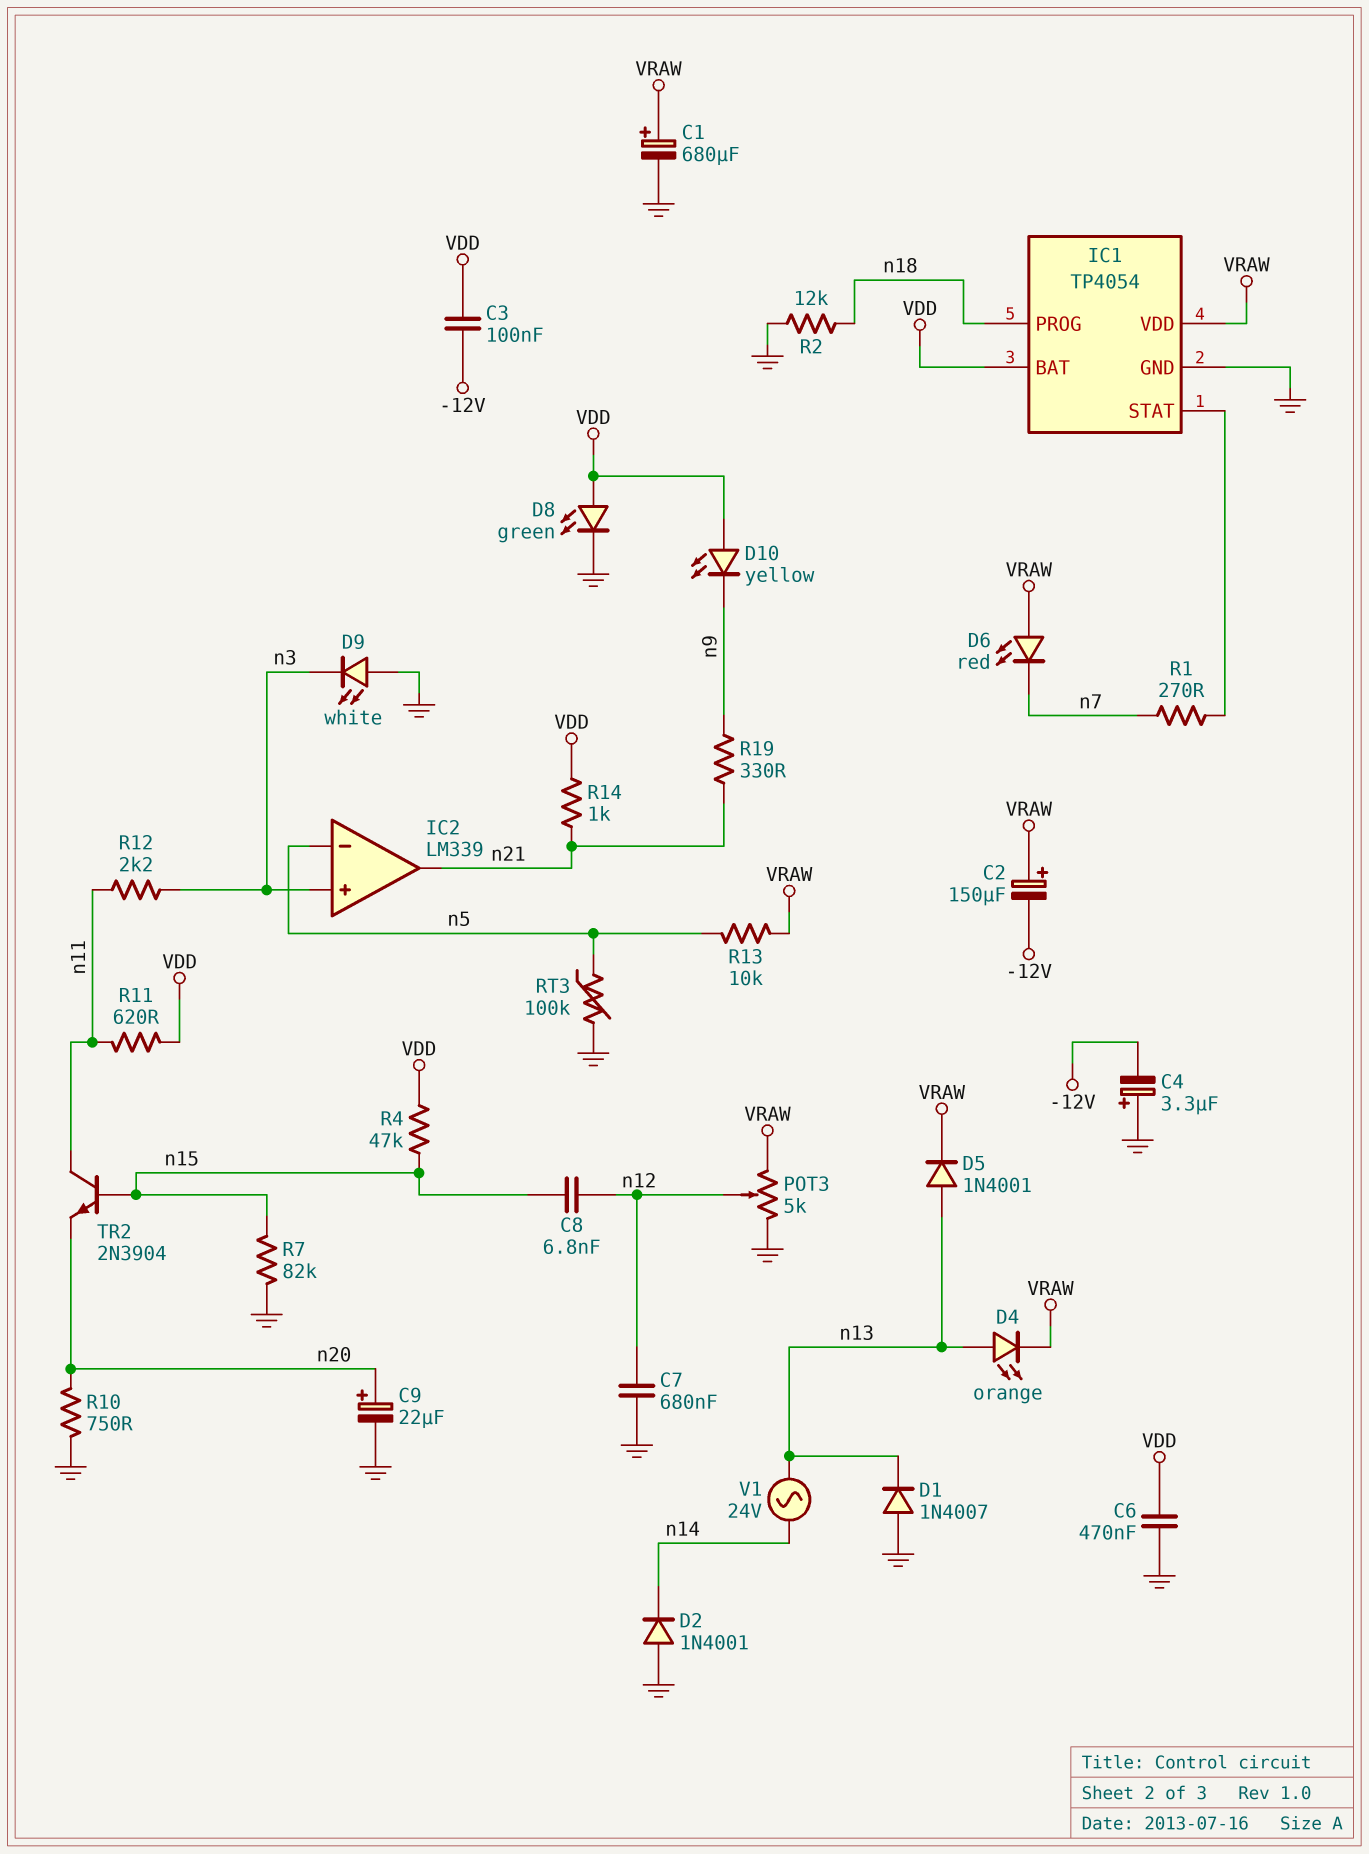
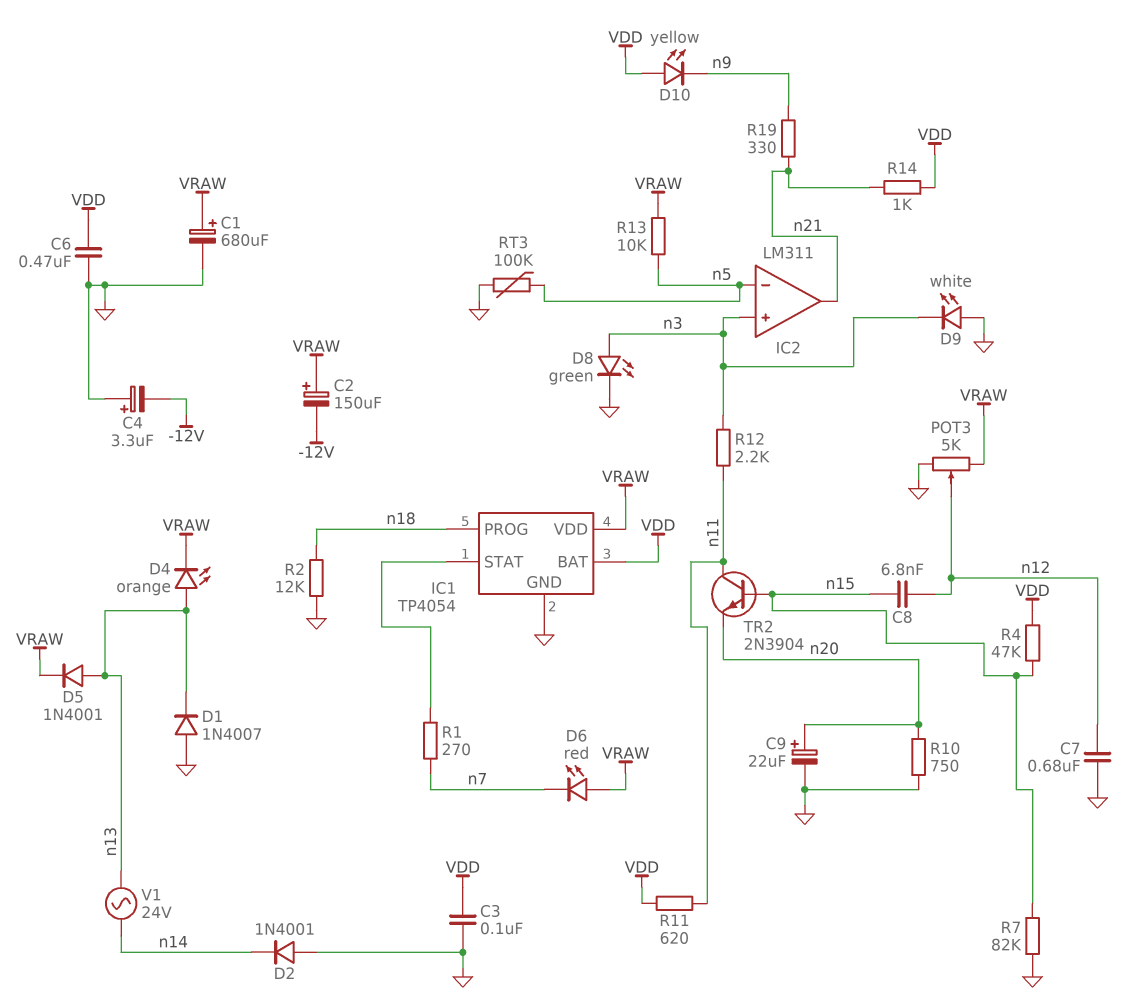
C3: 100nF (-12V, VDD) -> 100nF (GND, VDD)
D8: LED green (A VDD, K GND) -> LED green (A n3, K GND)
IC2: LM339 -> LM311

